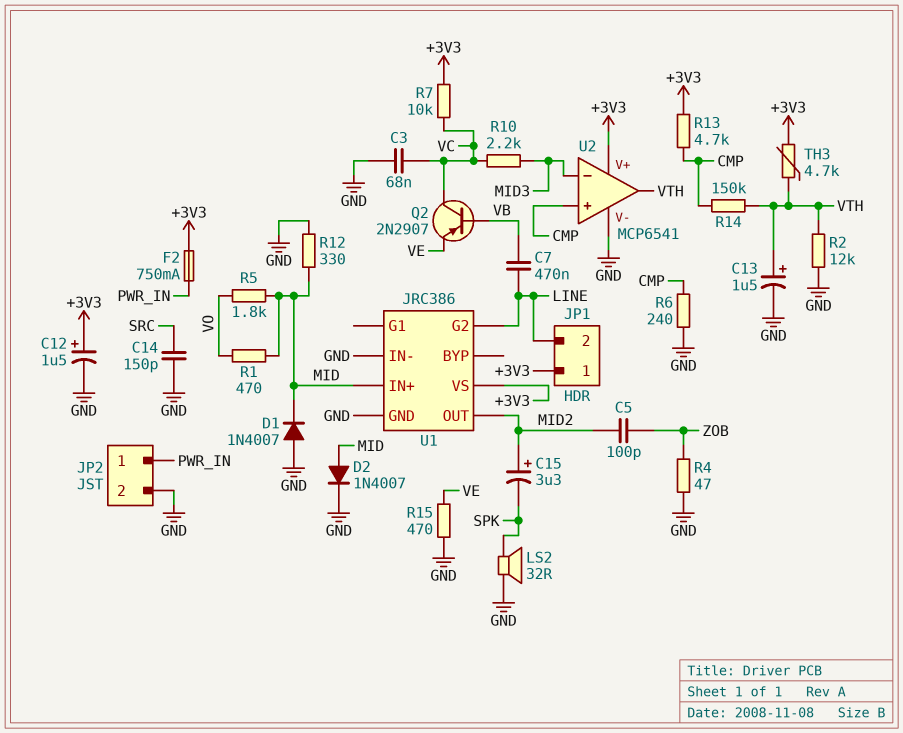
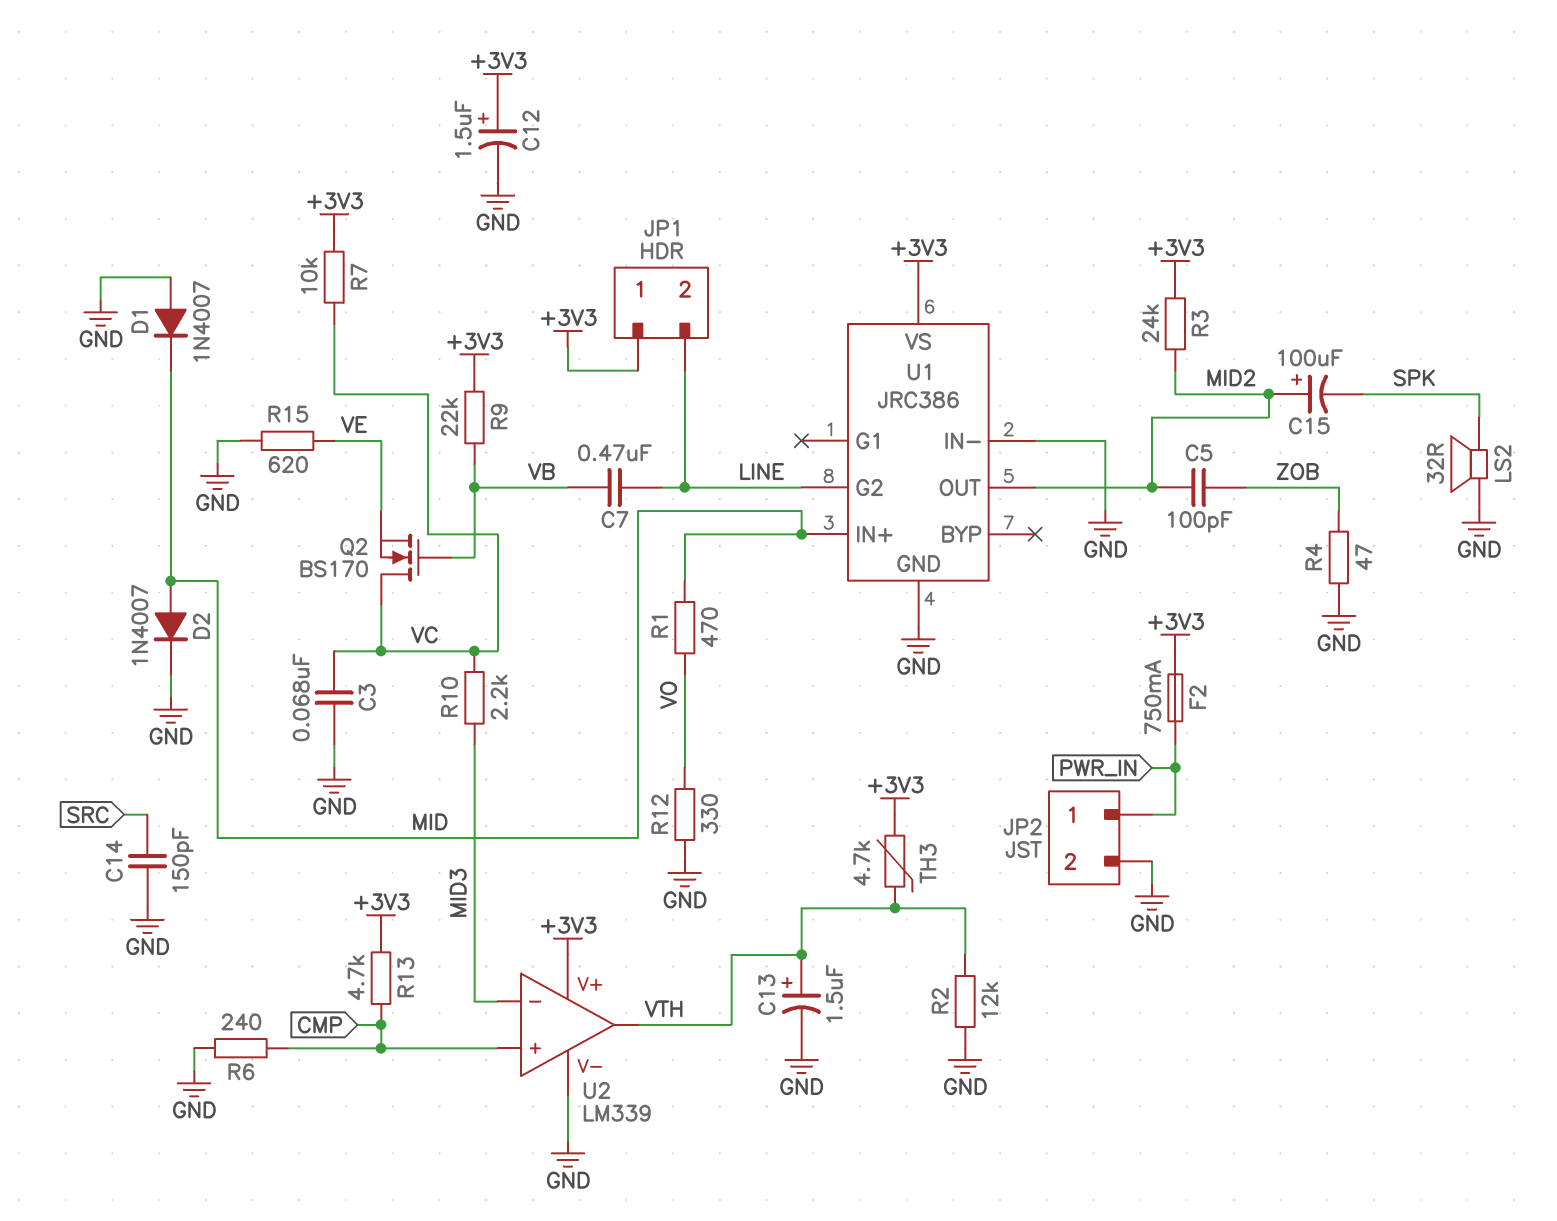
C15: 3.3uF (plus MID2, minus SPK) -> 100uF (plus MID2, minus SPK)
Q2: PNP 2N2907 (B VB, C VC, E VE) -> NMOS BS170 (G VB, D VC, S VE)
R3: none -> 24k (+3V3, MID2)
R5: 1.8k (MID, VO) -> none
R9: none -> 22k (+3V3, VB)
R12: 330 (GND, MID) -> 330 (GND, VO)
R14: 150k (CMP, VTH) -> none
R15: 470 (GND, VE) -> 620 (GND, VE)
U2: MCP6541 -> LM339

